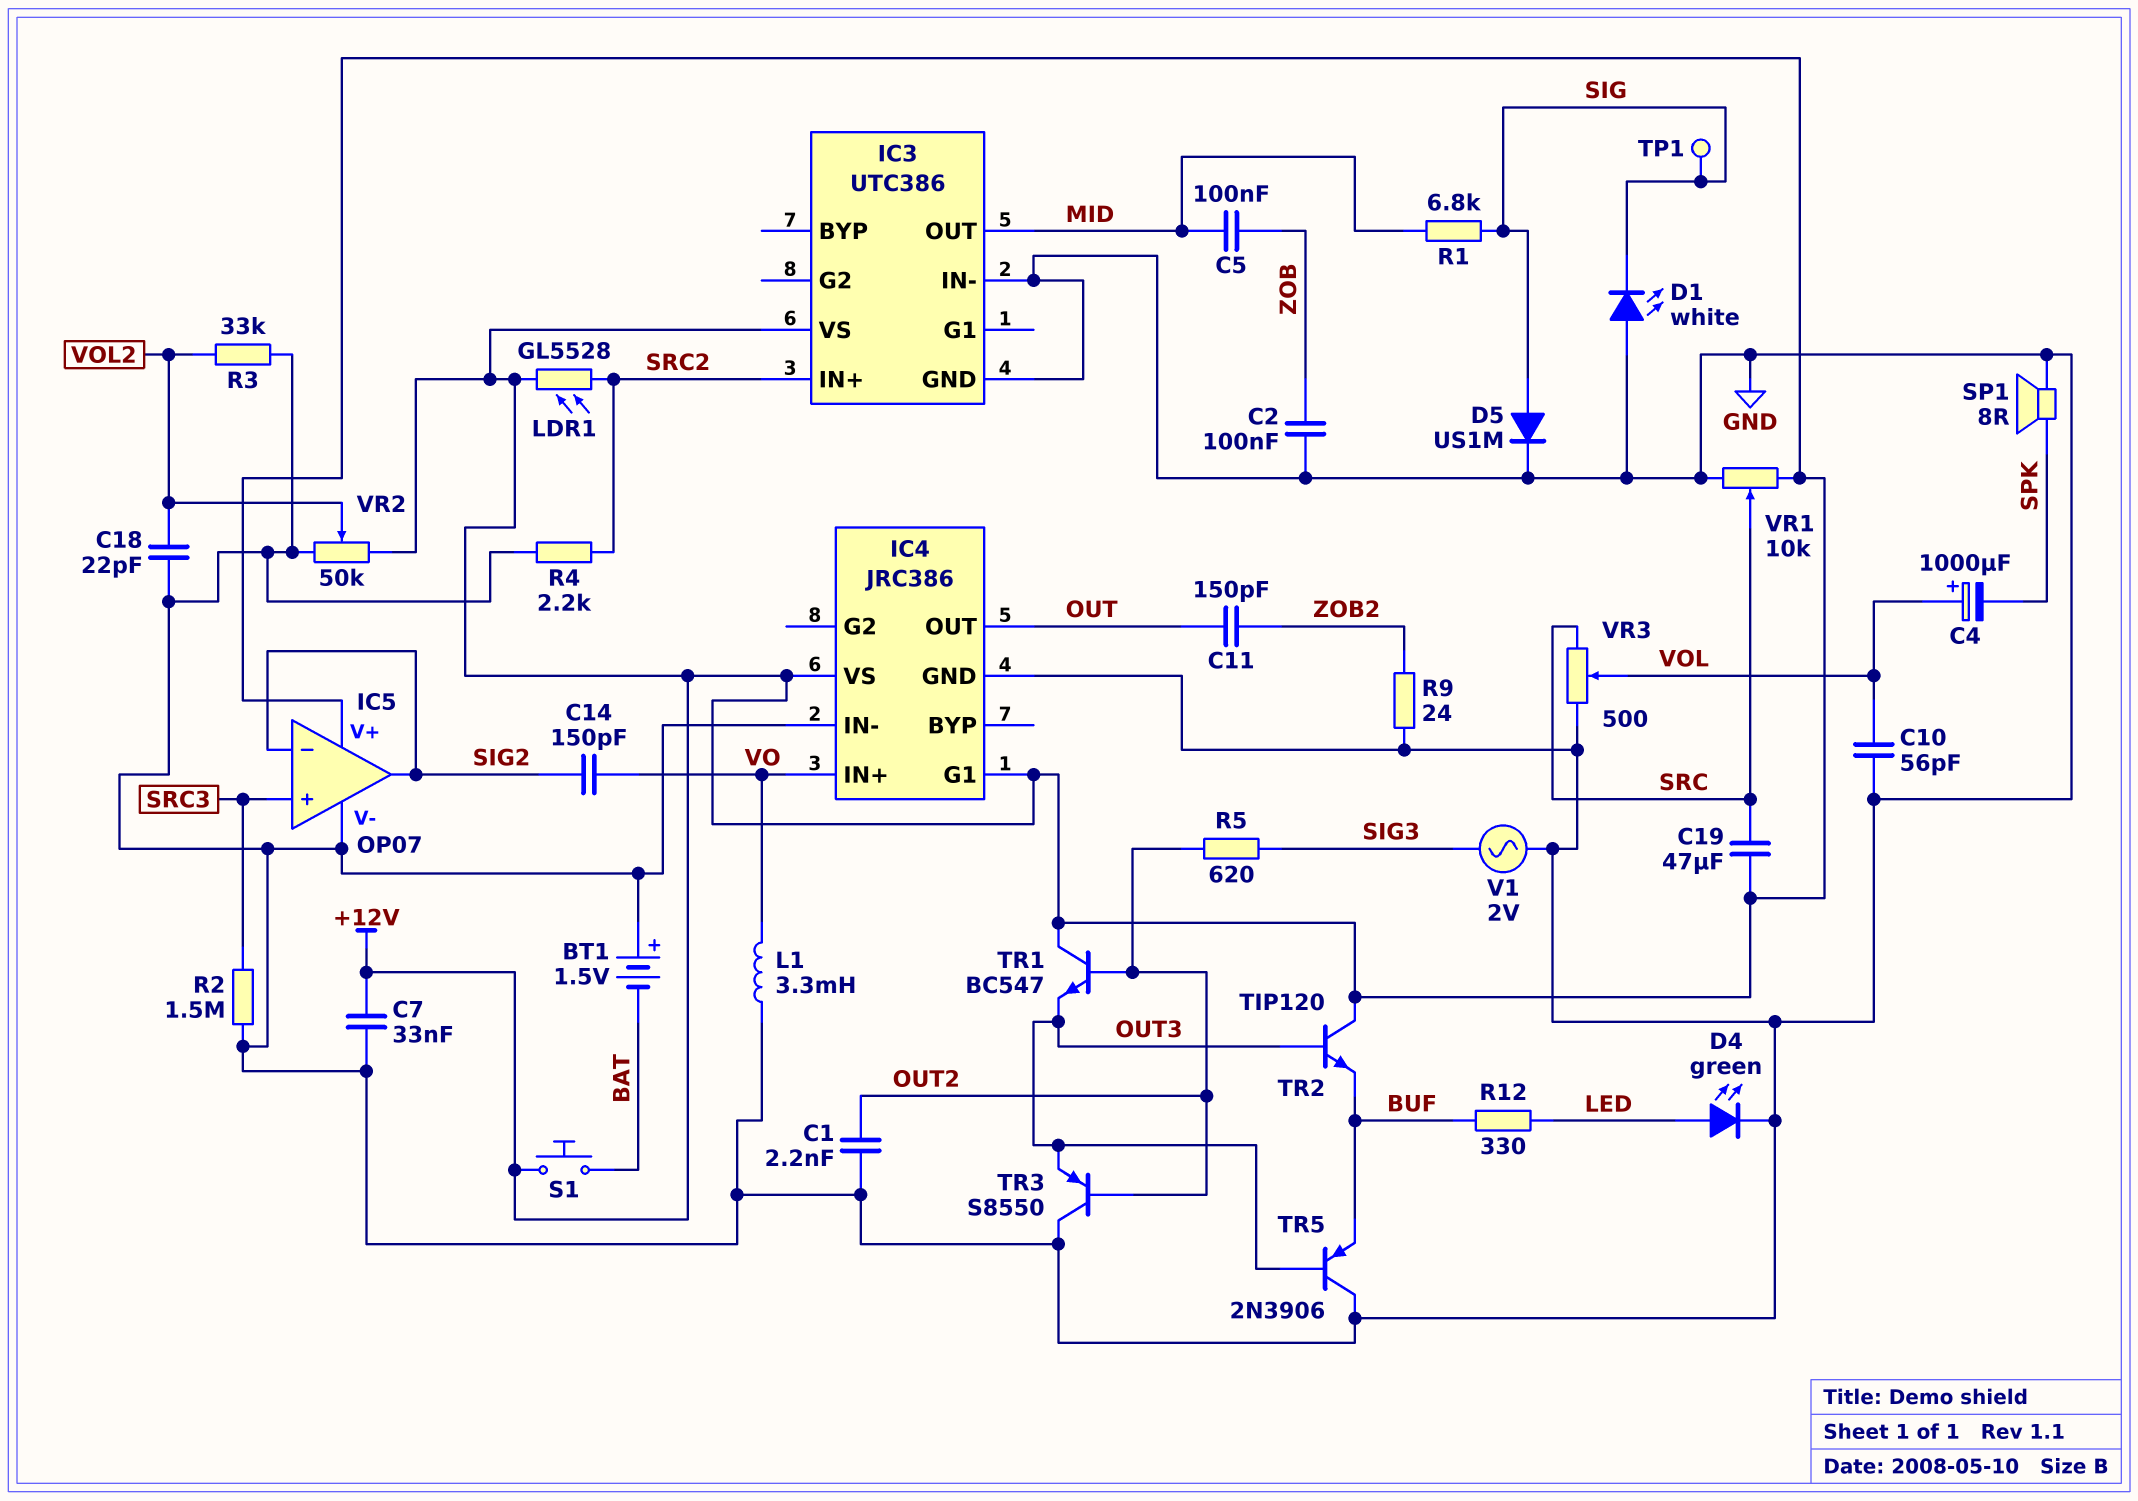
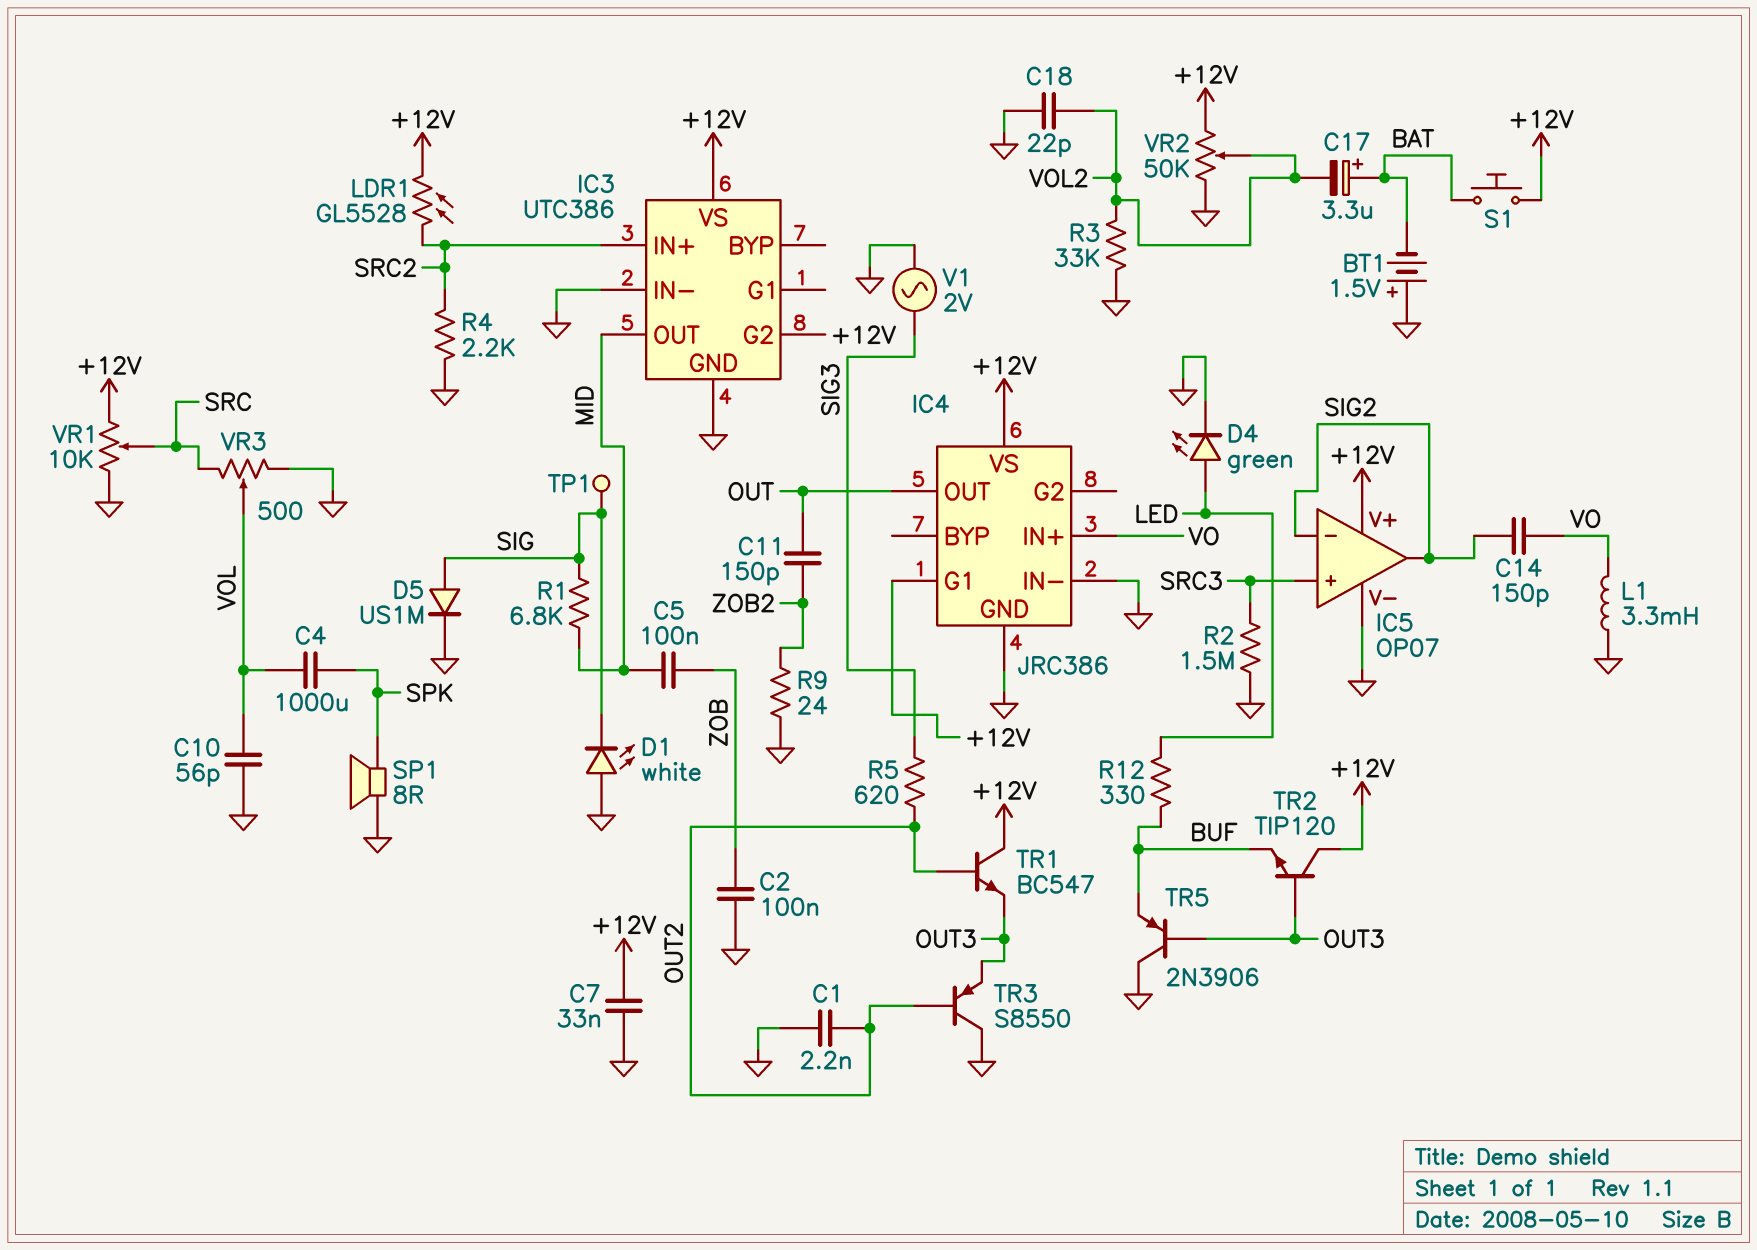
C4: 1000uF (plus VOL, minus SPK) -> 1000uF (SPK, VOL)
C17: none -> 3.3uF (plus BAT, minus VOL2)
C19: 47uF (+12V, SRC) -> none
IC3 pin G2: none -> +12V

